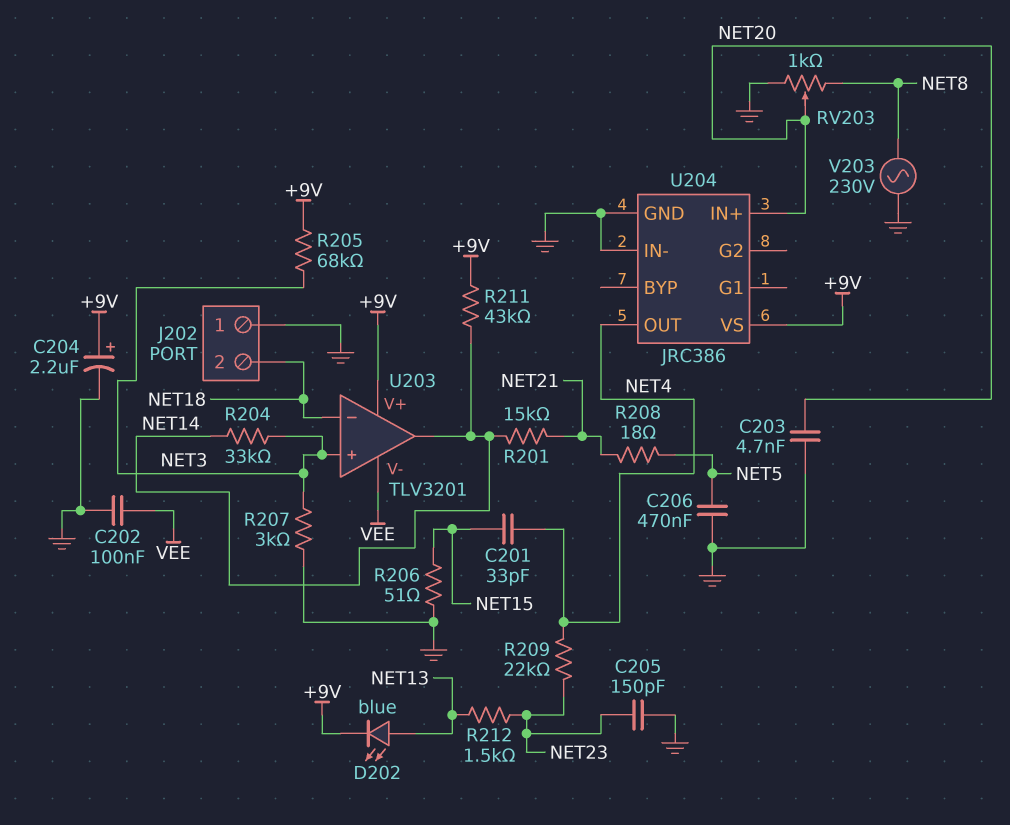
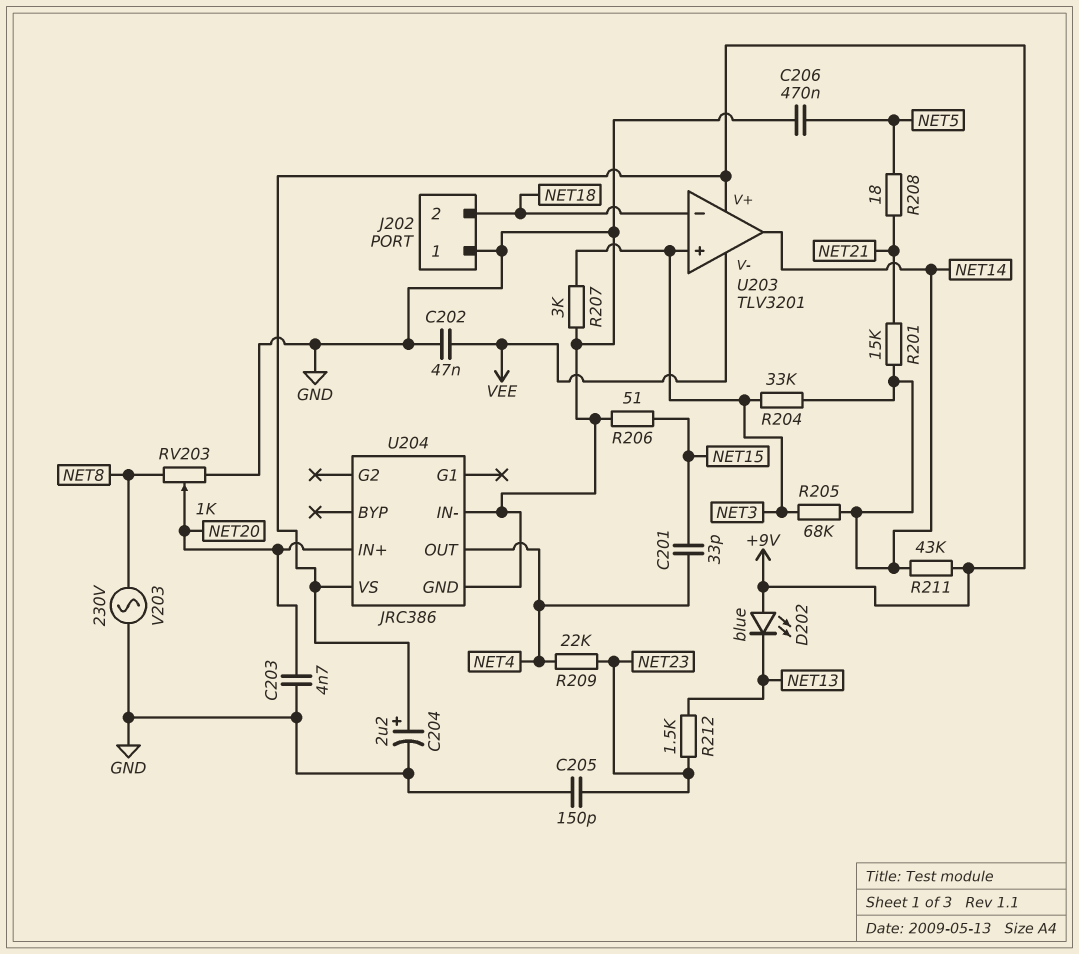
C202: 100nF (GND, VEE) -> 47nF (GND, VEE)
D202: LED blue (A NET13, K +9V) -> LED blue (A +9V, K NET13)
R205: 68k (+9V, NET3) -> 68k (NET3, NET14)

